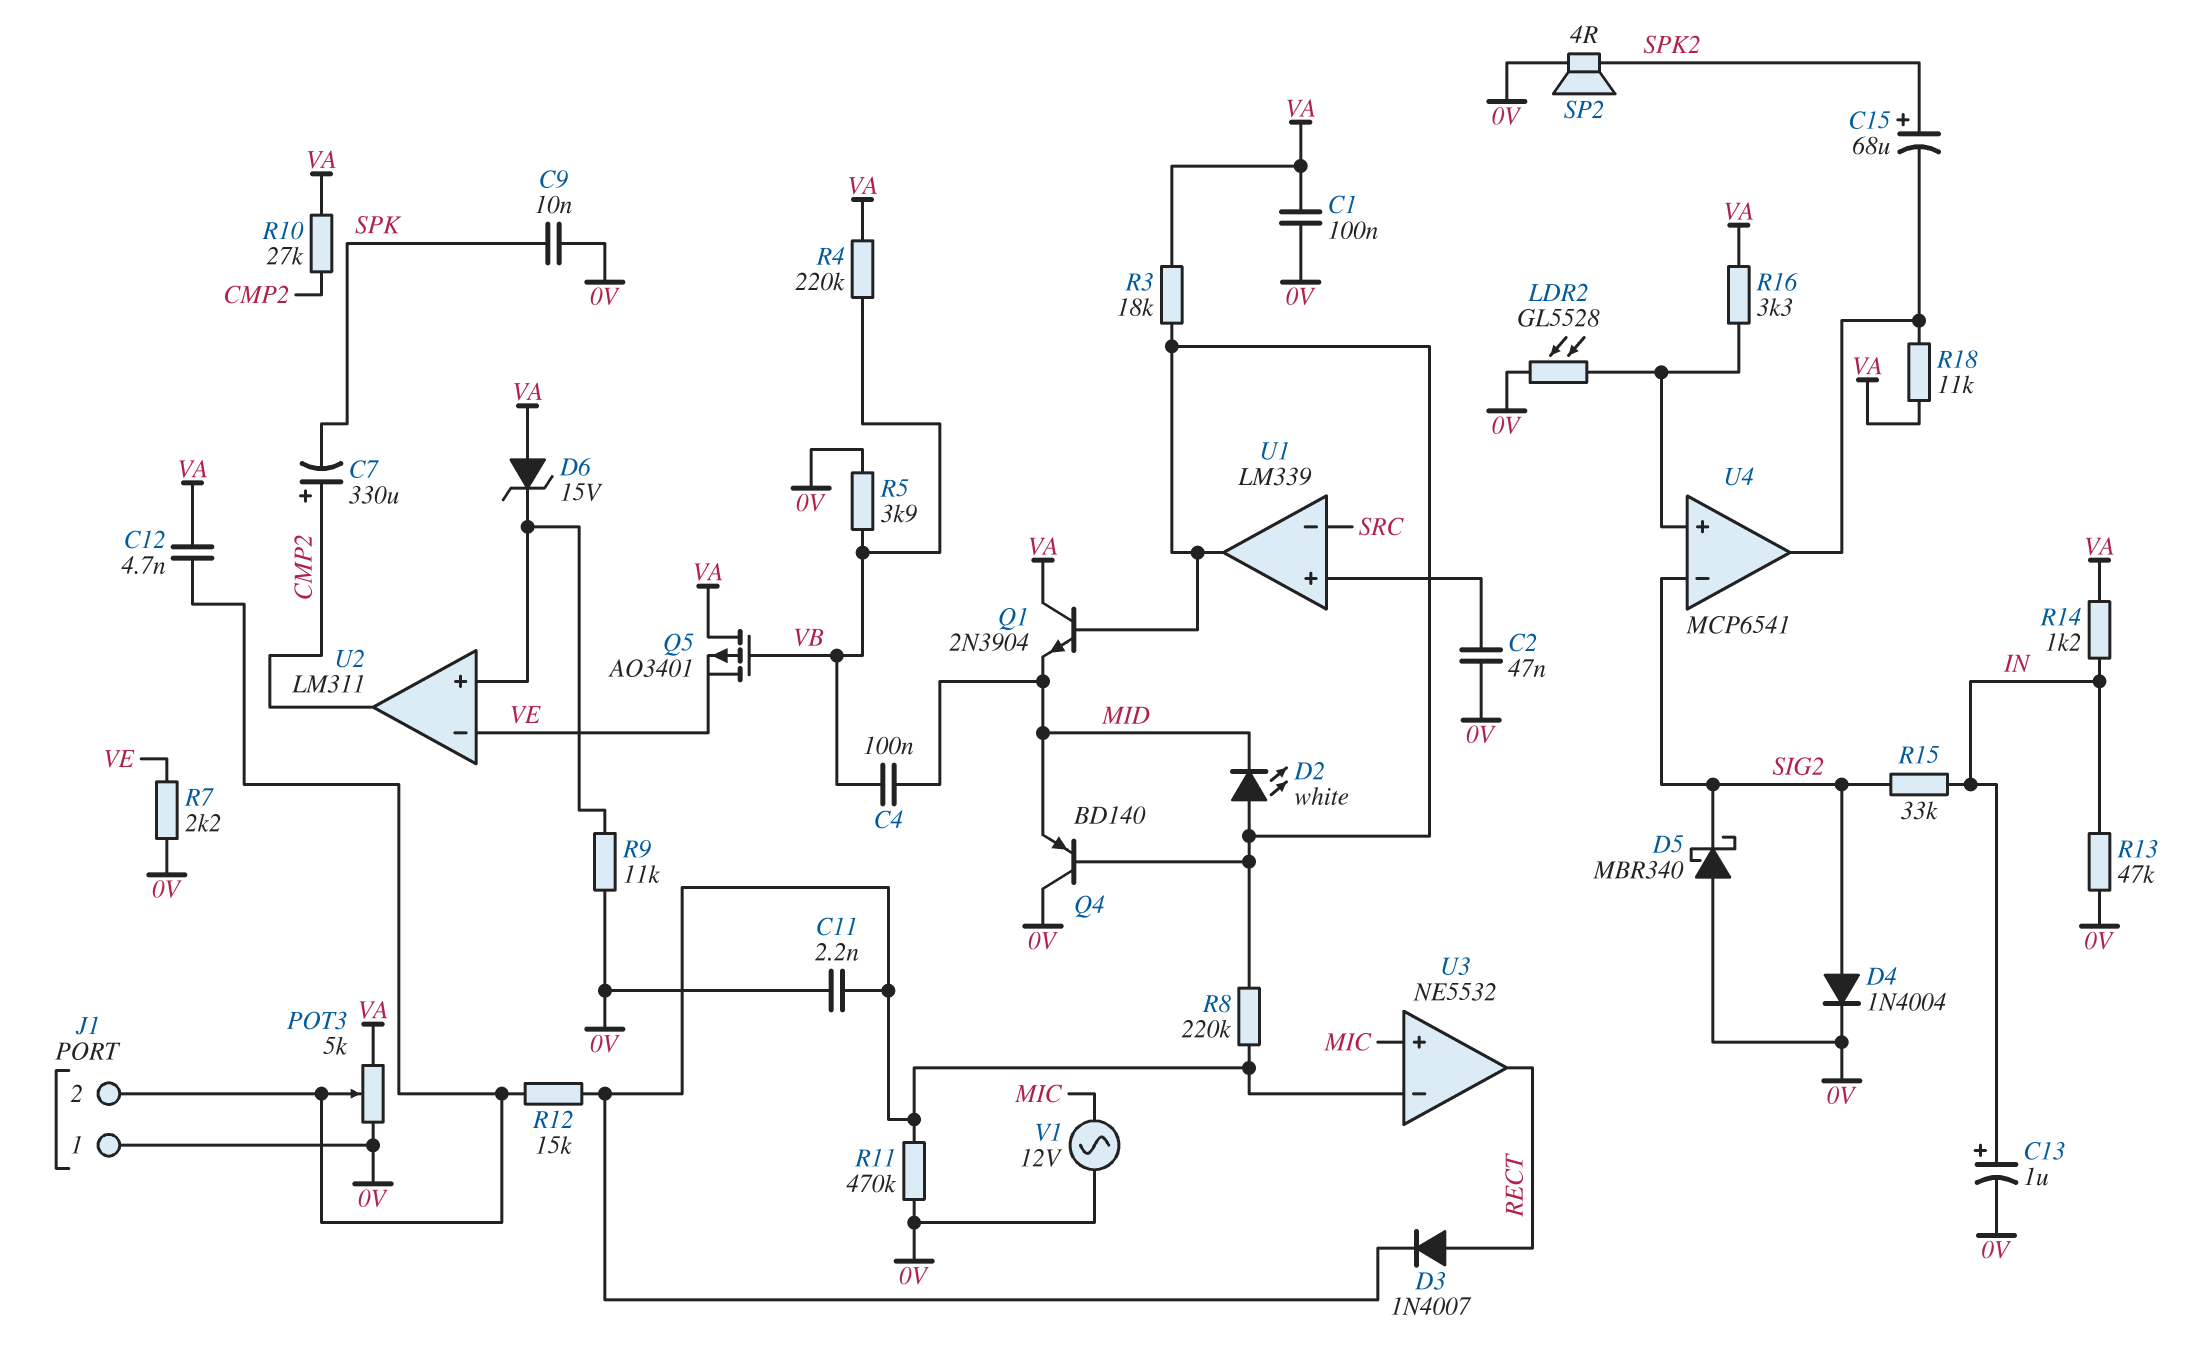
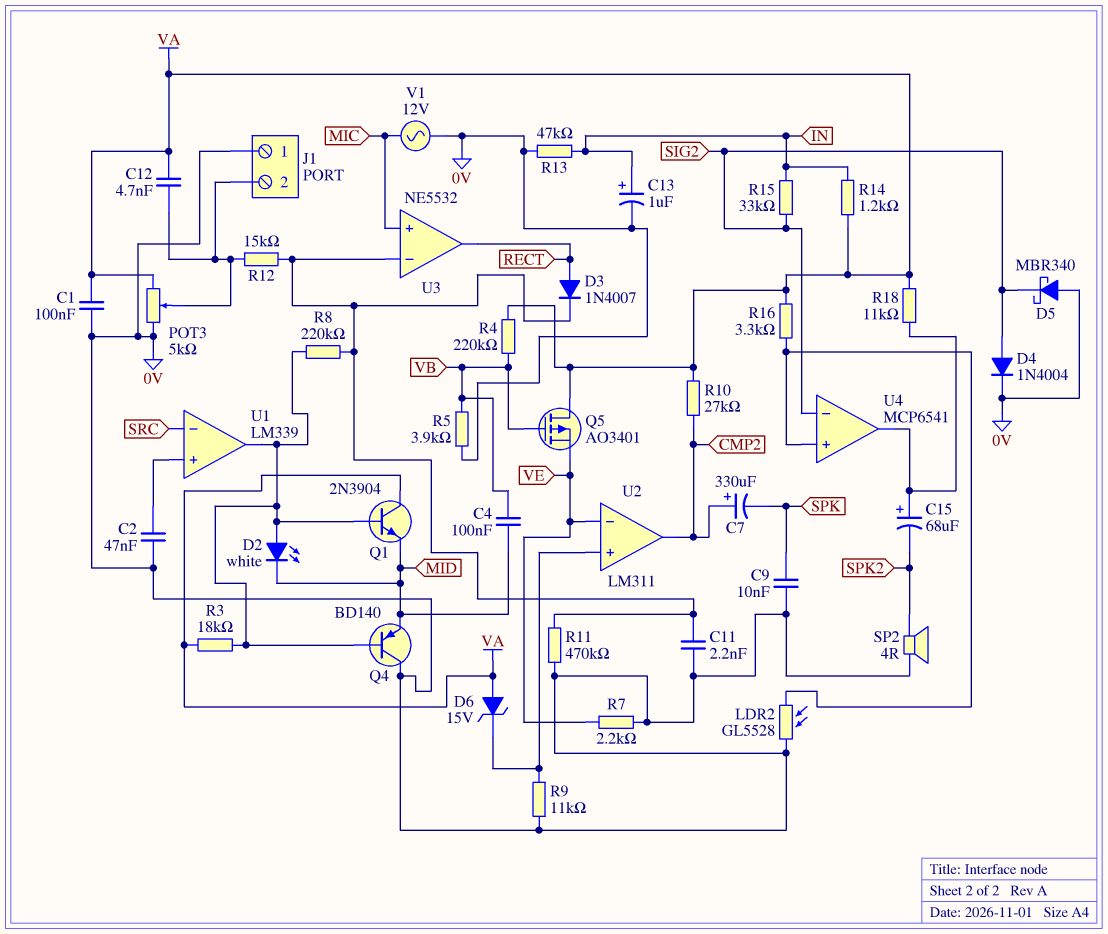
C15: 68uF (plus SPK2, minus U4/out) -> 68uF (plus U4/out, minus SPK2)

